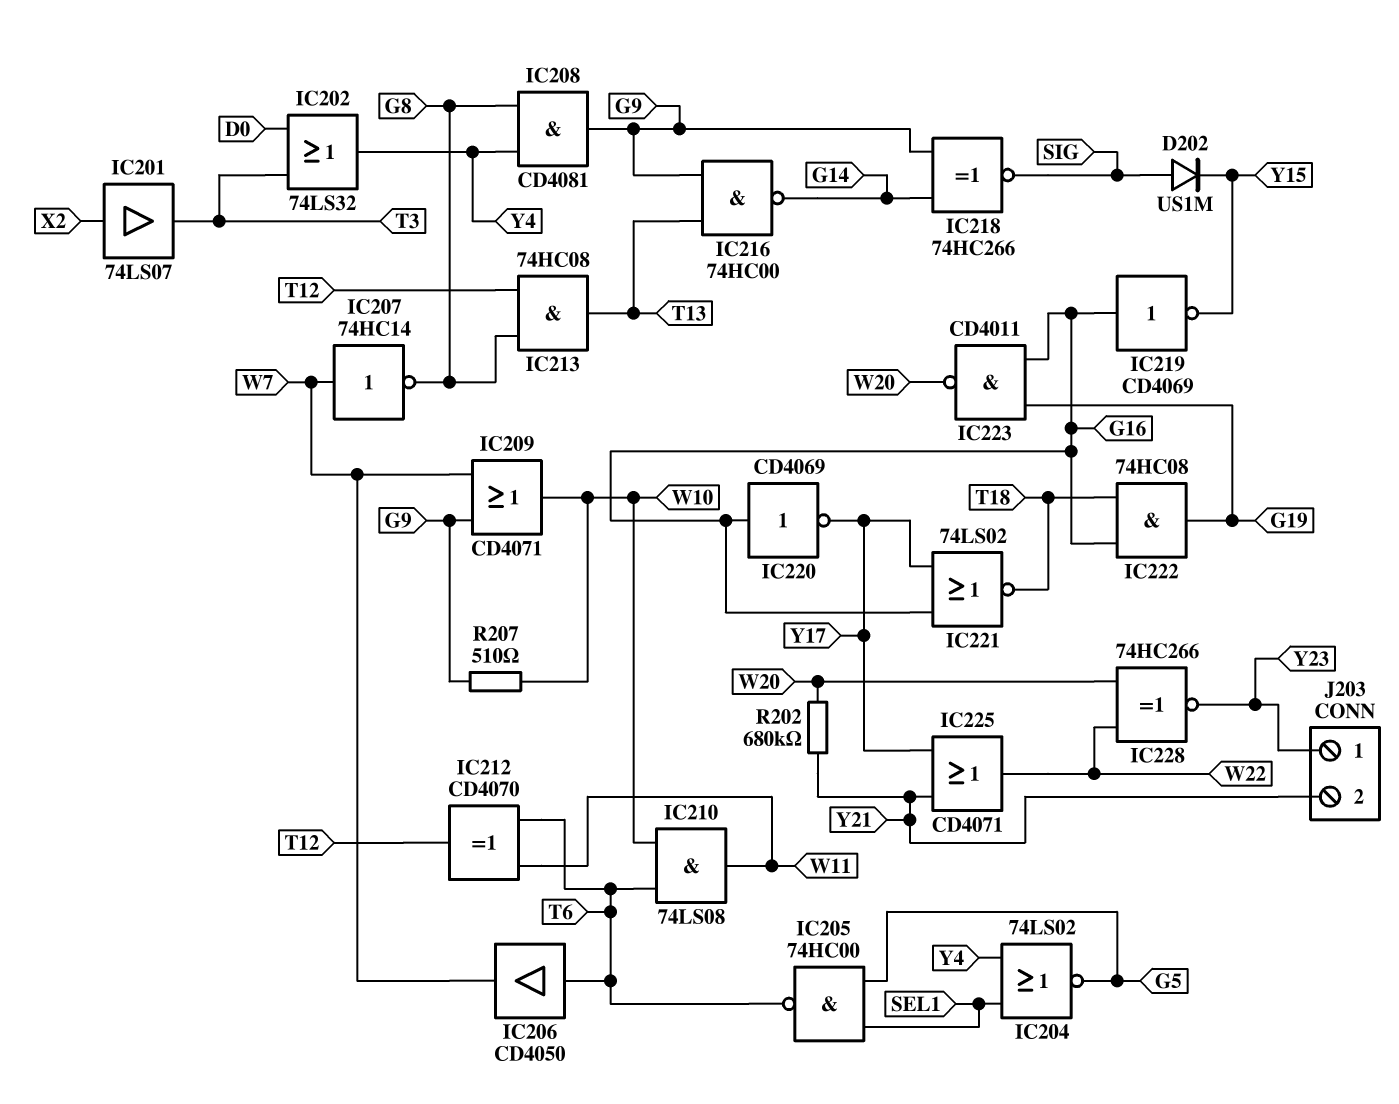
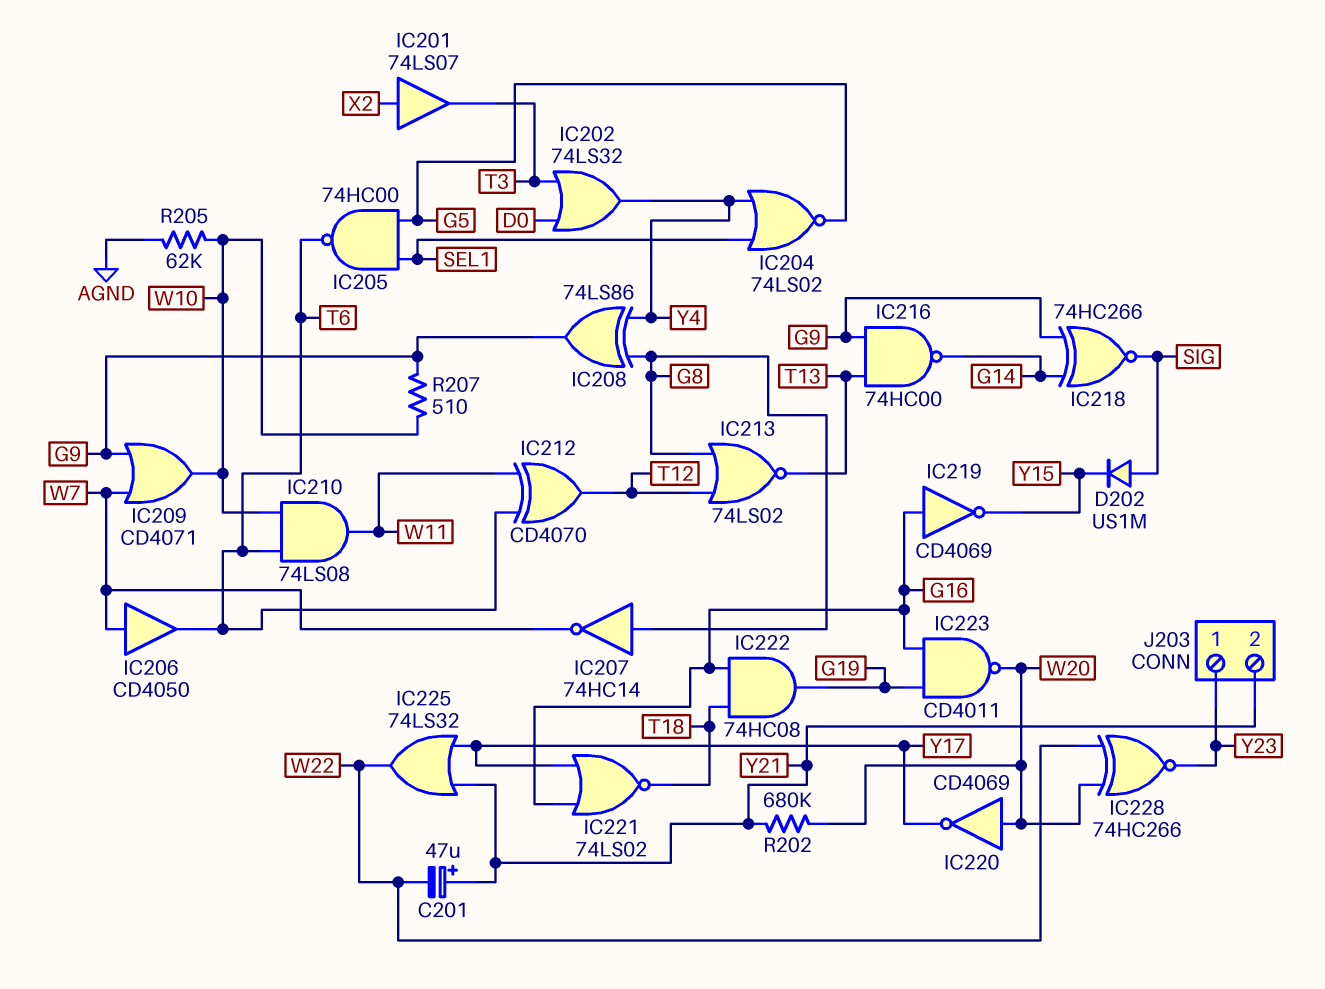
C201: none -> 47uF (plus Y21, minus W22)
IC206: buffer CD4050 (in T6, out W7) -> buffer CD4050 (in W7, out T6)
IC207: NOT 74HC14 (in W7, out G8) -> NOT 74HC14 (in G8, out W7)
IC208: AND CD4081 (in G8, in Y4, out G9) -> XOR 74LS86 (in G8, in Y4, out G9)
IC213: AND 74HC08 (in G8, in T12, out T13) -> NOR 74LS02 (in G8, in T12, out T13)
IC220: NOT CD4069 (in G16, out Y17) -> NOT CD4069 (in W20, out Y17)
IC225: OR CD4071 (in Y17, in Y21, out W22) -> OR 74LS32 (in Y17, in Y21, out W22)
R205: none -> 62k (AGND, W10)

